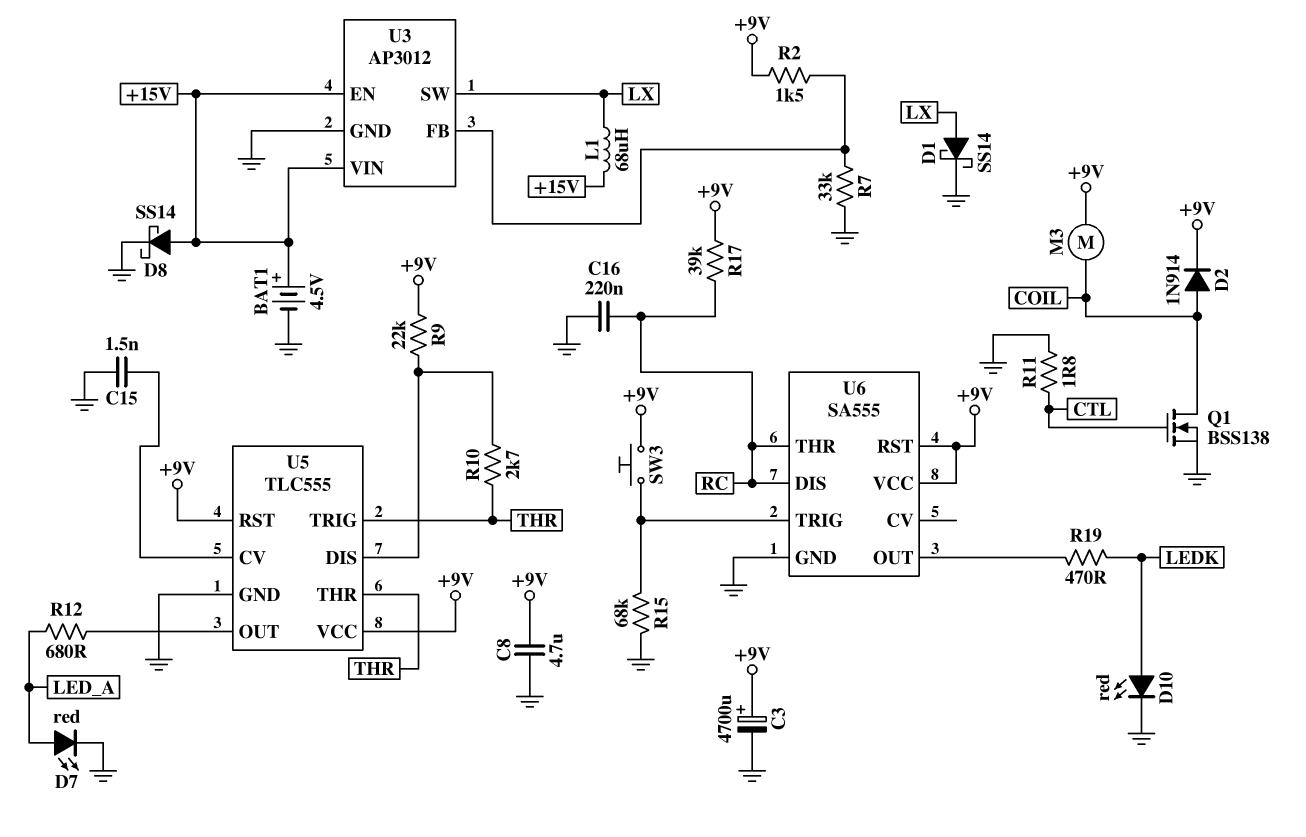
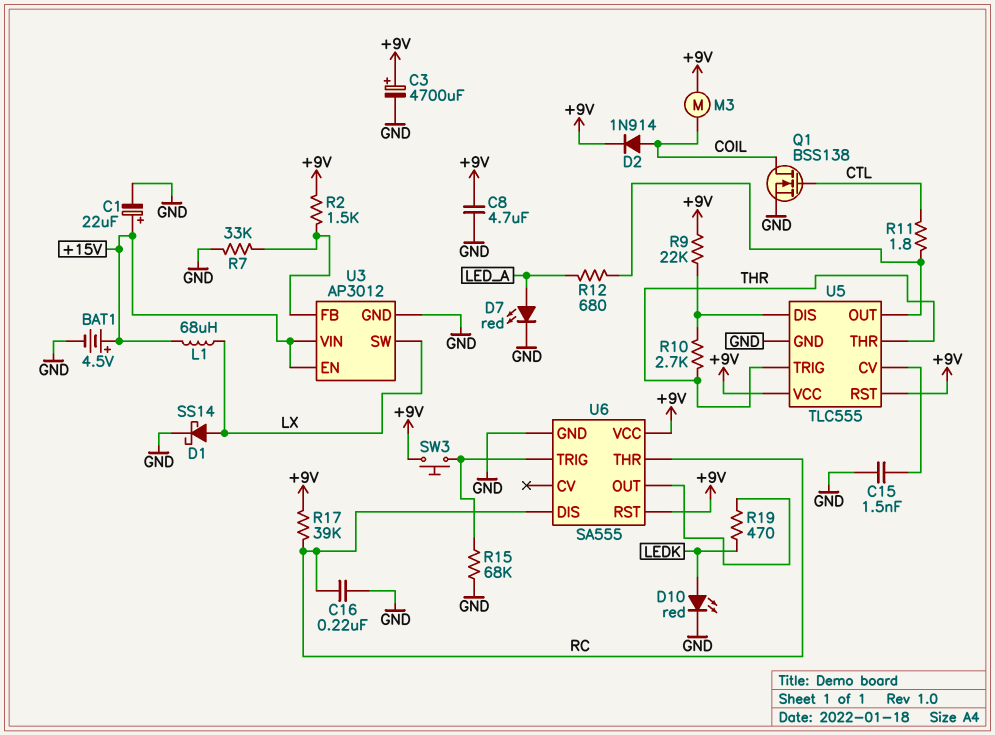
C1: none -> 22uF (plus +15V, minus GND)
D8: schottky SS14 (A +15V, K GND) -> none
R11: 1.8 (CTL, GND) -> 1.8 (CTL, U5/OUT)

